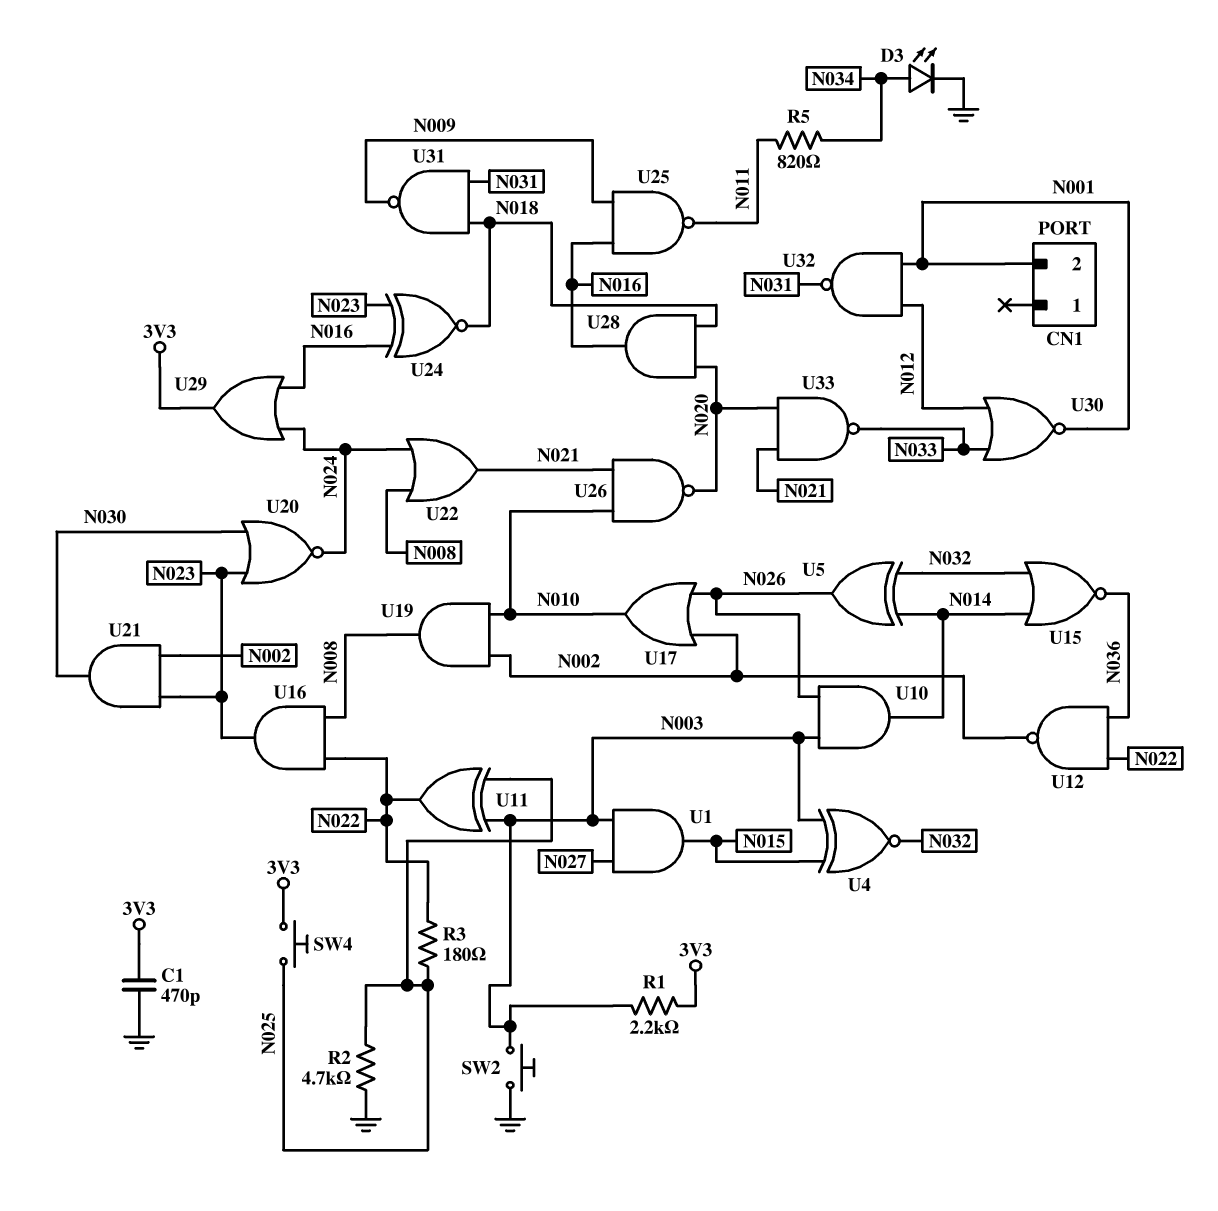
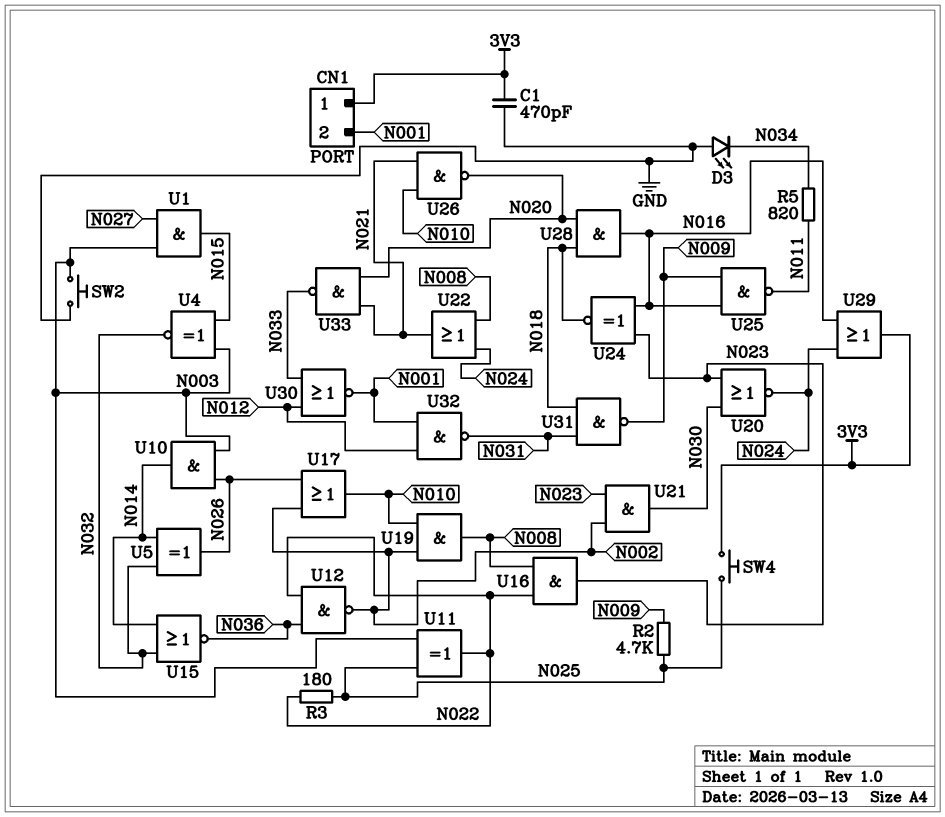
CN1 pin 1: none -> 3V3
D3: LED (A N034, K GND) -> LED (A GND, K N034)
R1: 2.2k (3V3, N003) -> none
R2: 4.7k (GND, N025) -> 4.7k (N009, N025)

